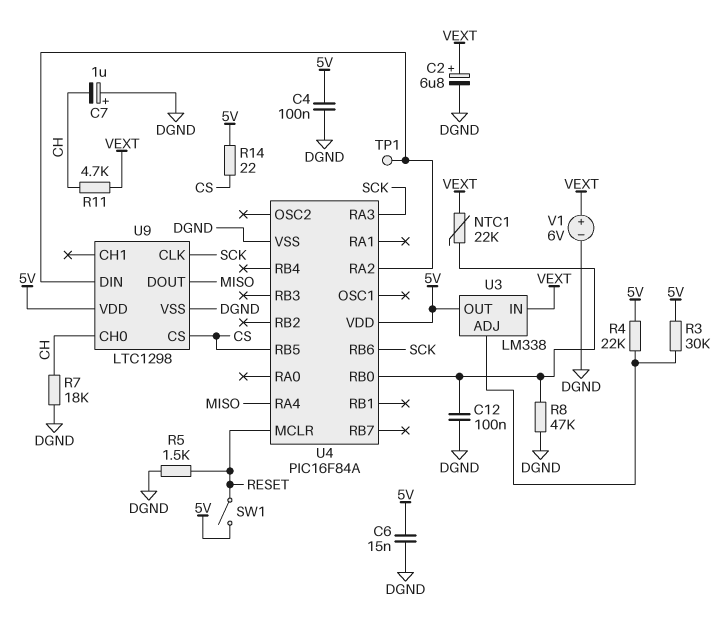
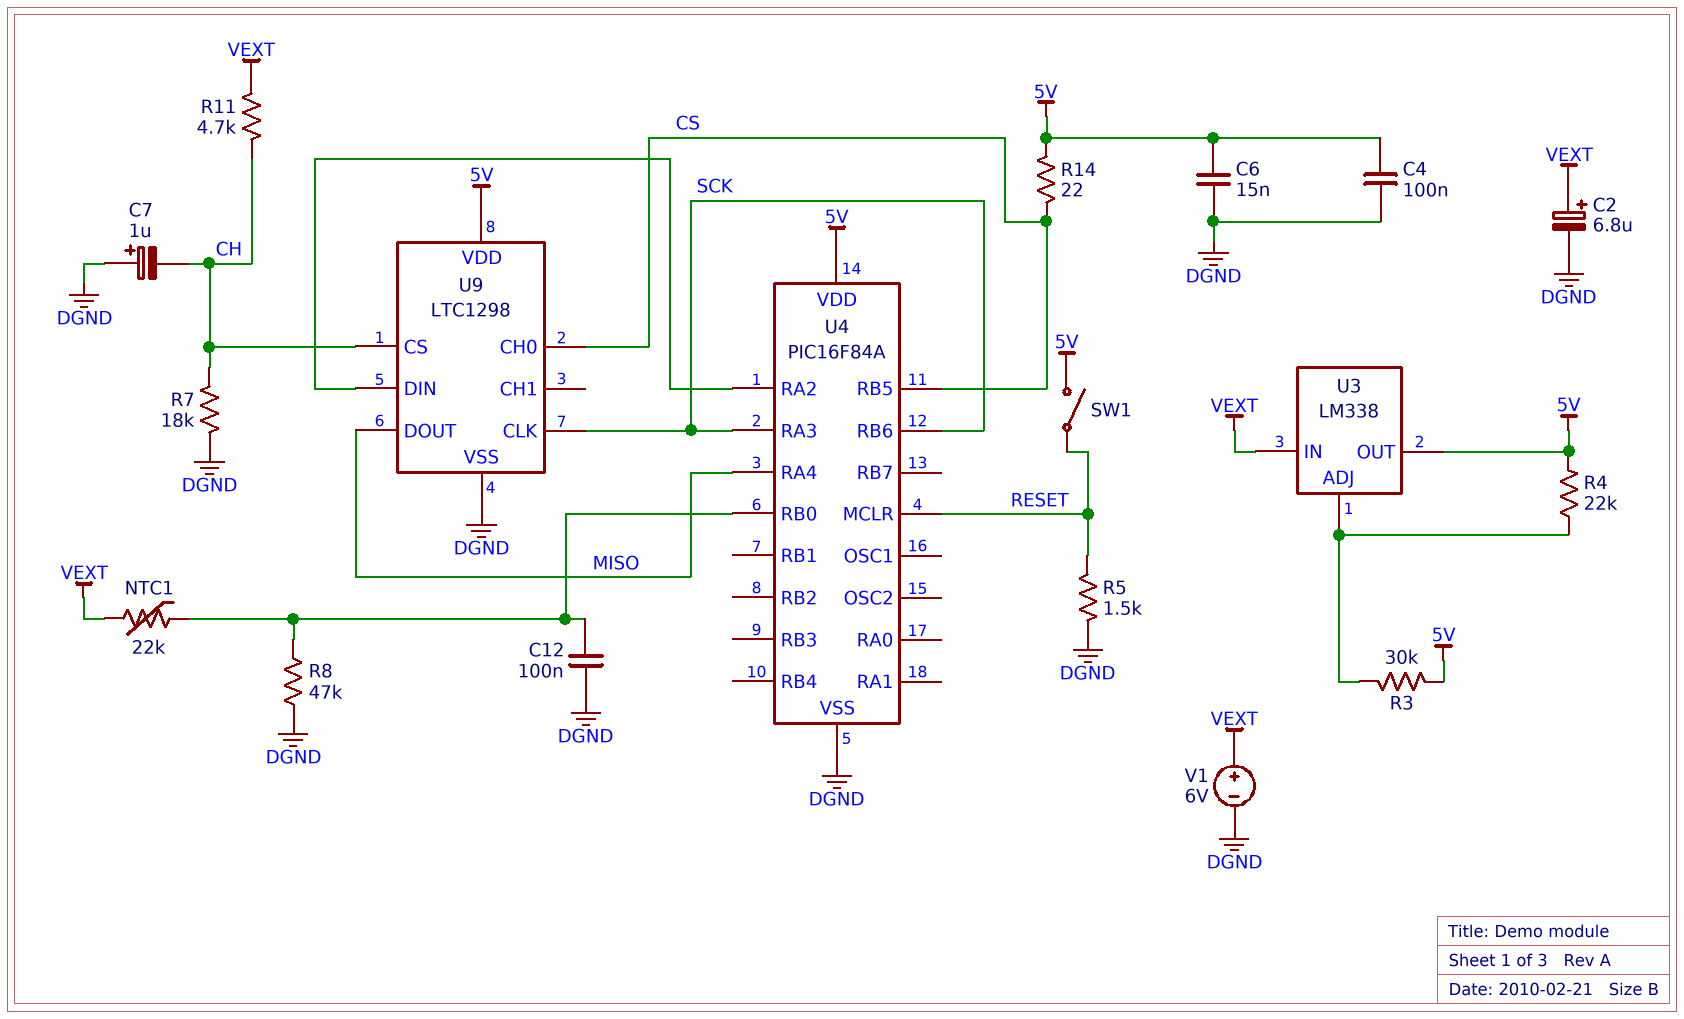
TP1: test point (U4/RA2) -> none
U9 pin CH0: CH -> CS
U9 pin CS: CS -> CH

